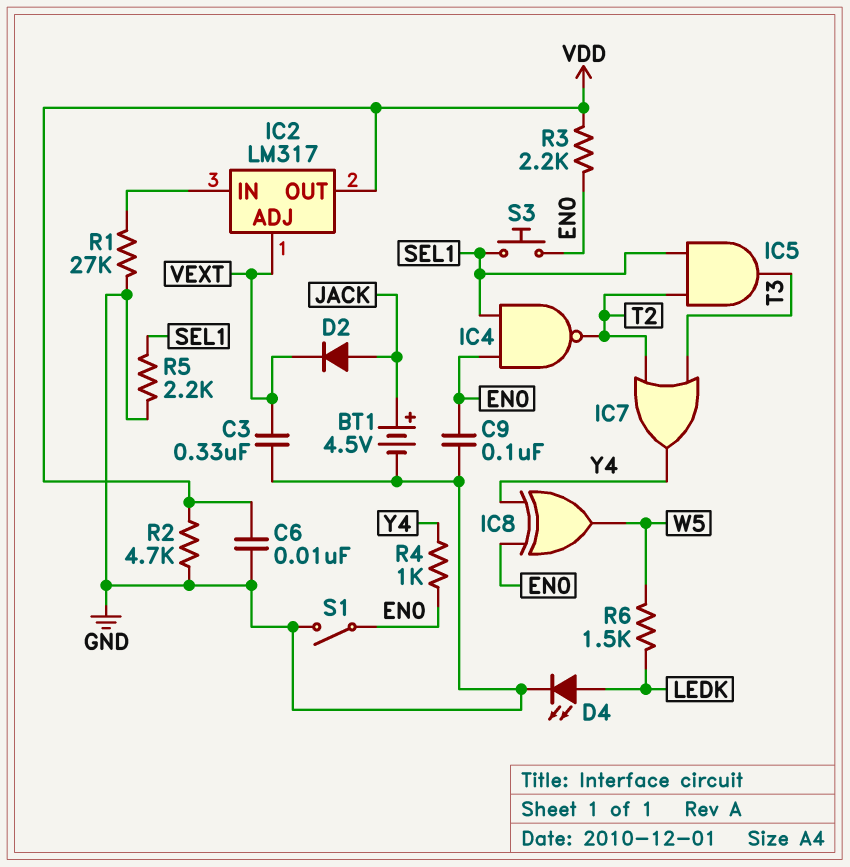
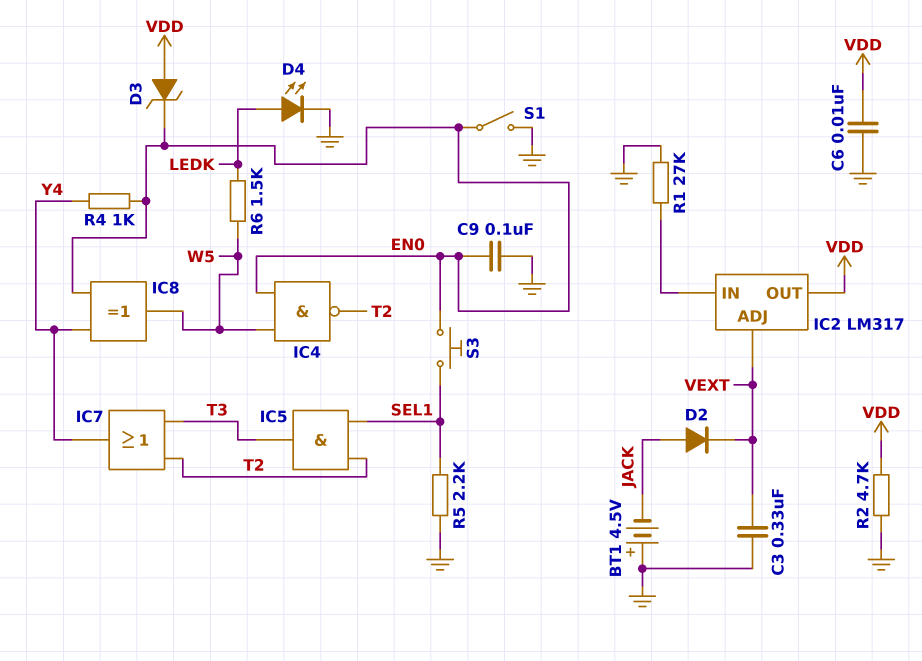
BT1: 4.5V (plus JACK, minus GND) -> 4.5V (plus GND, minus JACK)
D3: none -> zener (A VDD, K EN0)
IC4: NAND (in EN0, in SEL1, out T2) -> NAND (in EN0, in W5, out T2)
R3: 2.2k (EN0, VDD) -> none

